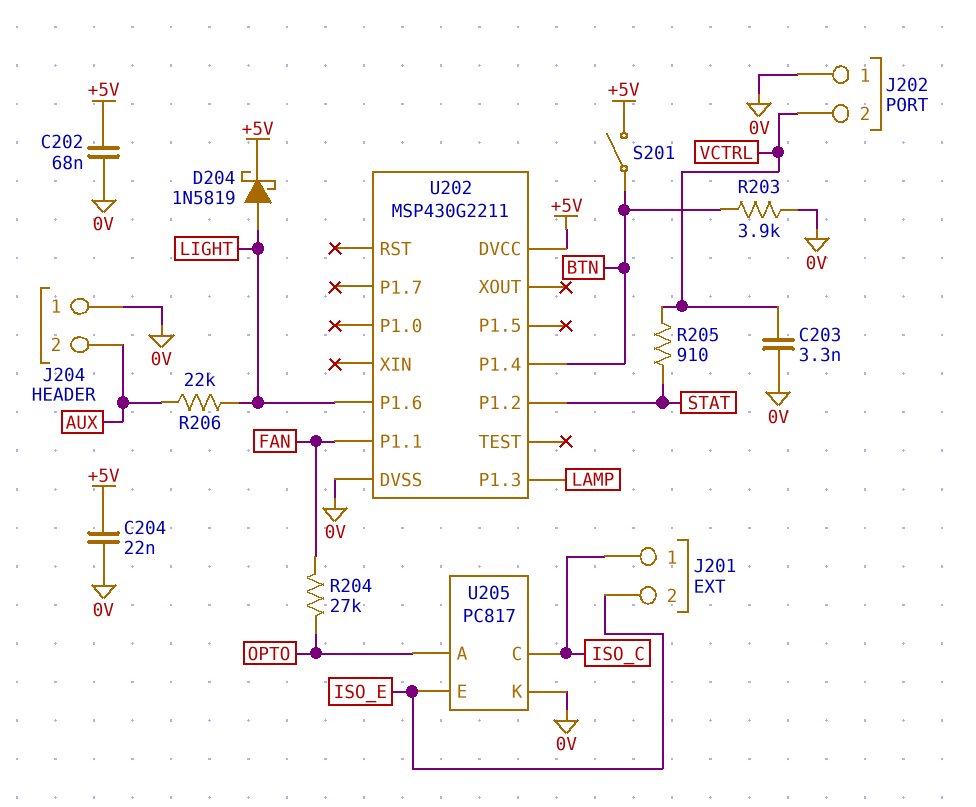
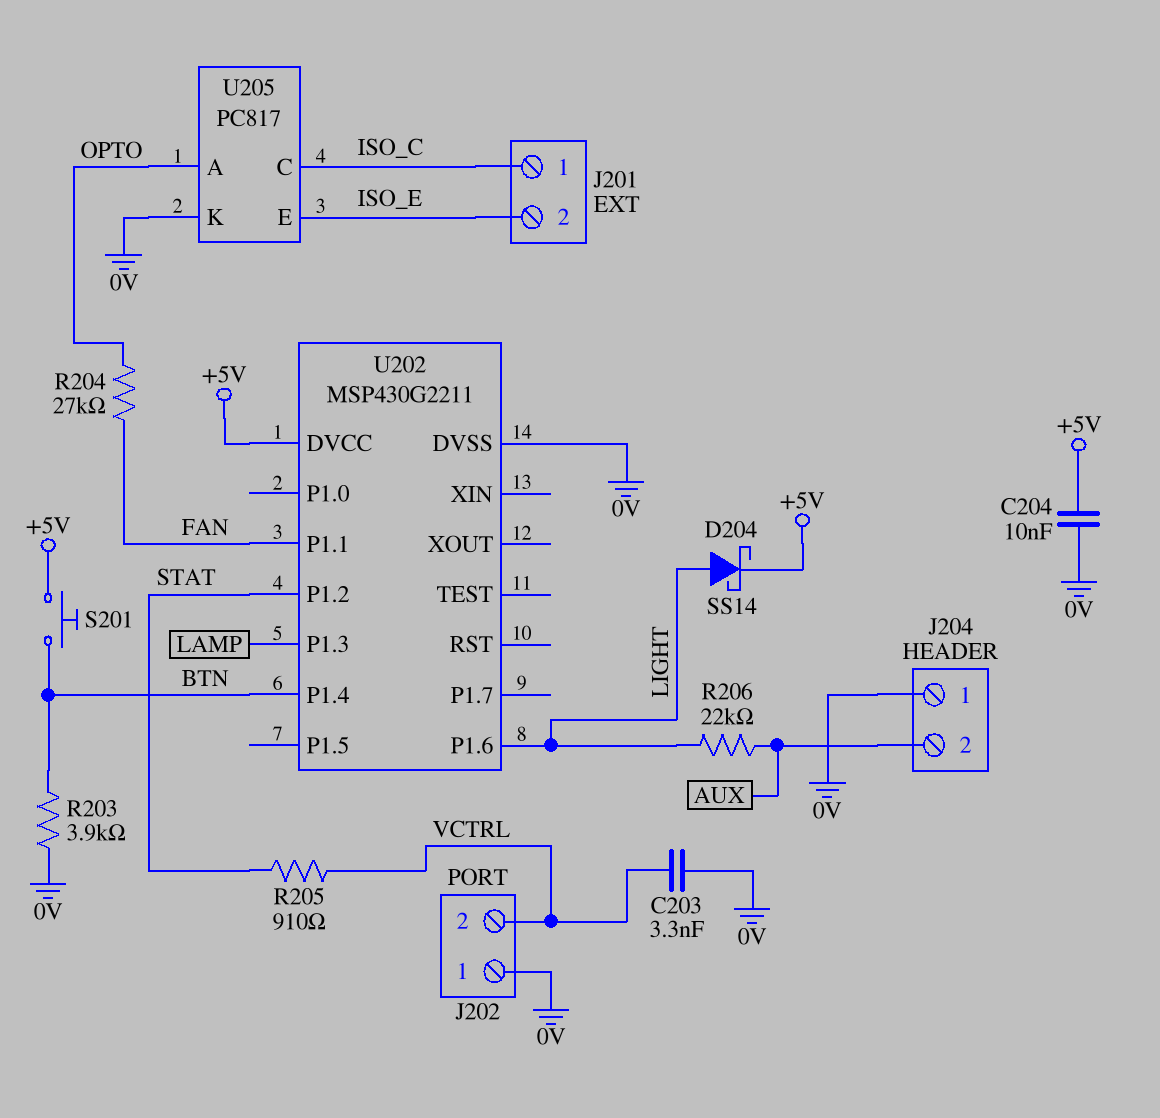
C202: 68nF (+5V, 0V) -> none
C204: 22nF (+5V, 0V) -> 10nF (+5V, 0V)
D204: schottky 1N5819 (A LIGHT, K +5V) -> schottky SS14 (A LIGHT, K +5V)
S201: switch (+5V, BTN) -> button (+5V, BTN)

